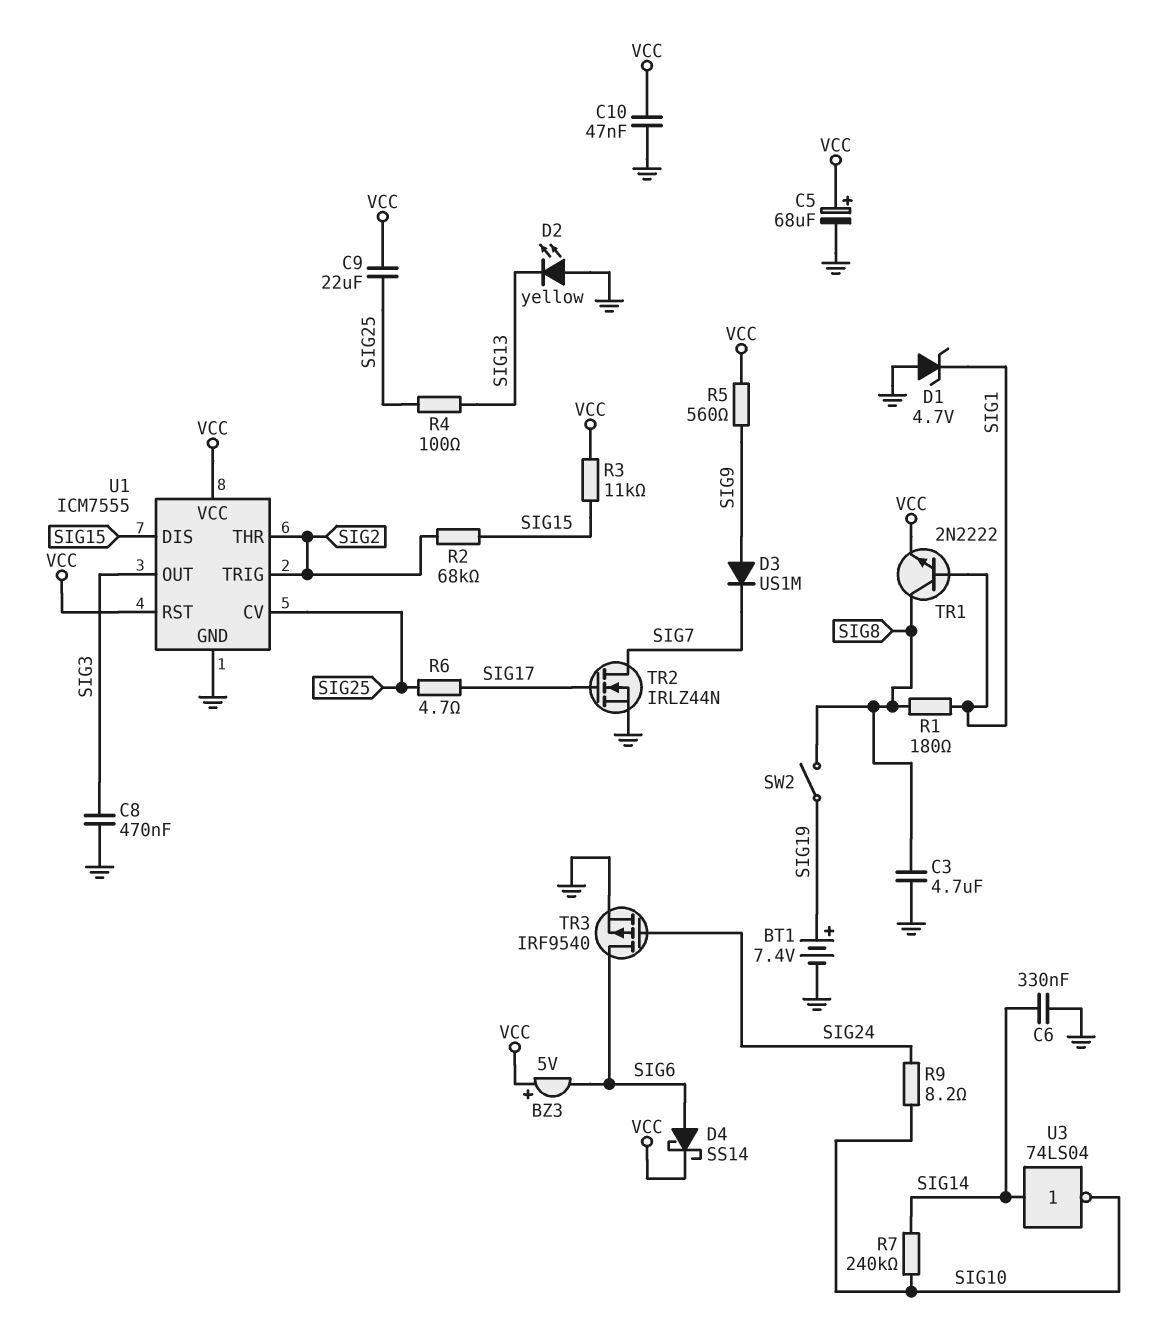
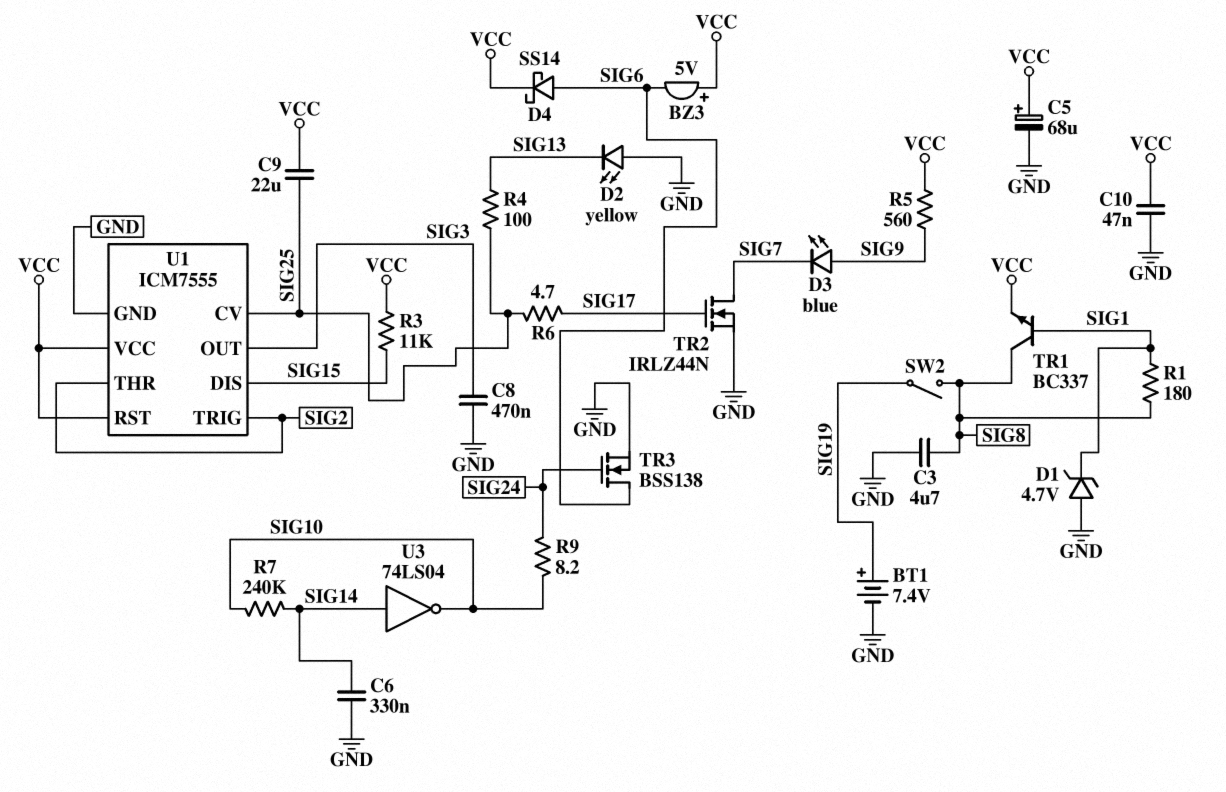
D3: diode US1M (A SIG9, K SIG7) -> LED blue (A SIG9, K SIG7)
R2: 68k (SIG2, SIG15) -> none
TR1: NPN 2N2222 (B SIG1, C SIG8, E VCC) -> NPN BC337 (B SIG1, C SIG8, E VCC)
TR3: PMOS IRF9540 (G SIG24, D SIG6, S GND) -> NMOS BSS138 (G SIG24, D SIG6, S GND)

